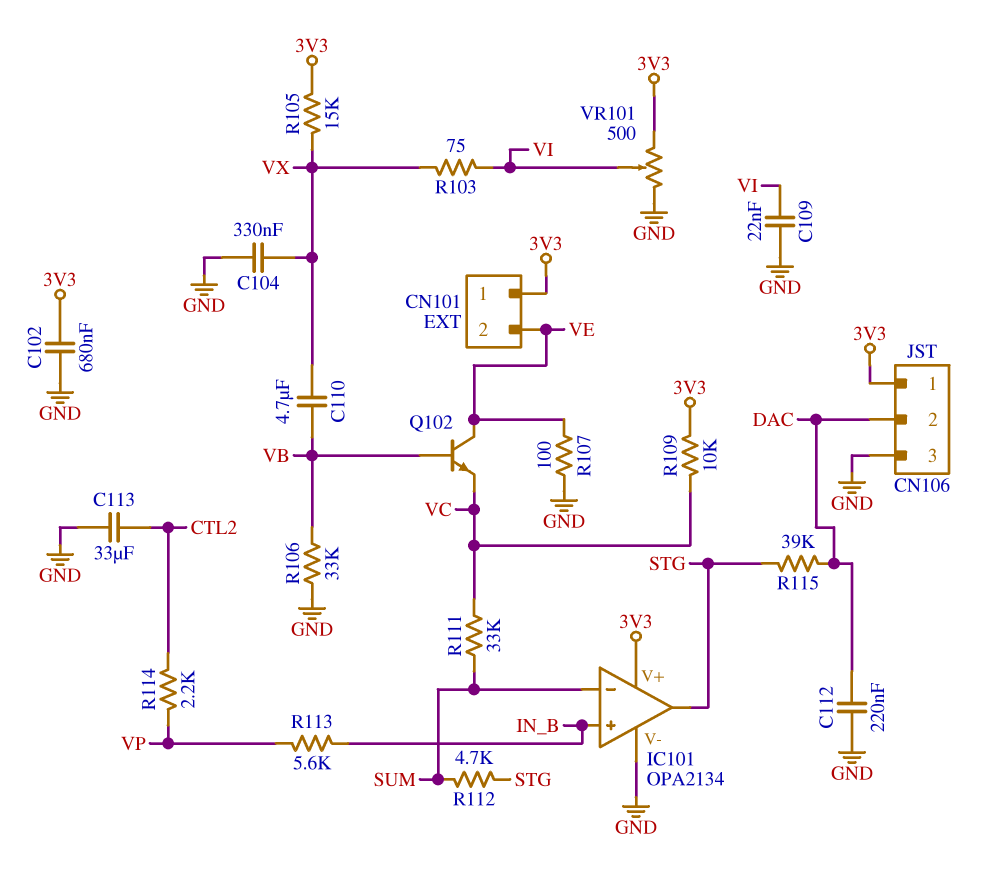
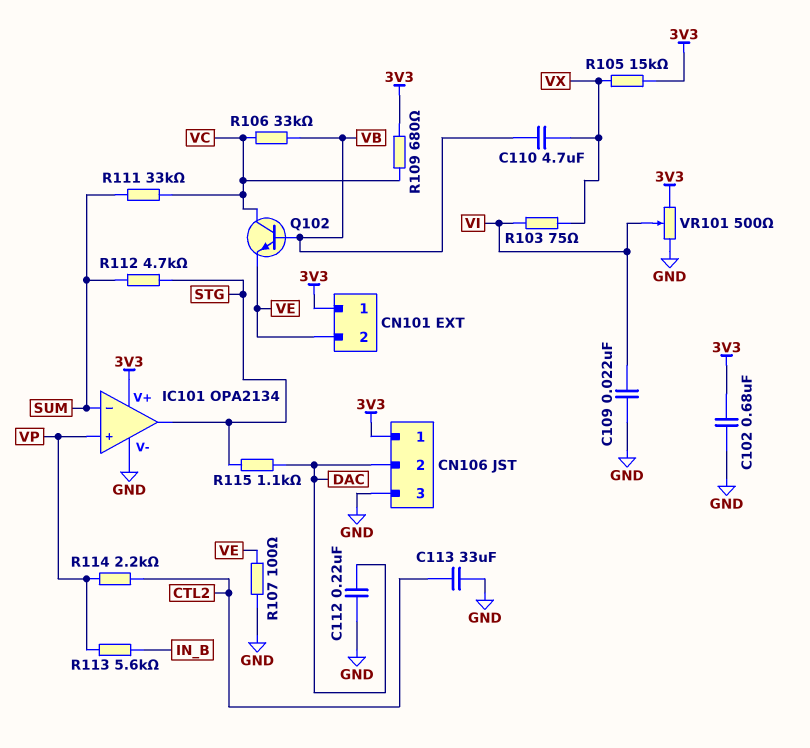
C104: 330nF (GND, VX) -> none
IC101 pin in+: IN_B -> VP
Q102: NPN (B VB, C VE, E VC) -> NPN (B VB, C VC, E VE)
R106: 33k (GND, VB) -> 33k (VB, VC)
R109: 10k (3V3, VC) -> 680 (3V3, VC)
R115: 39k (DAC, STG) -> 1.1k (DAC, STG)

